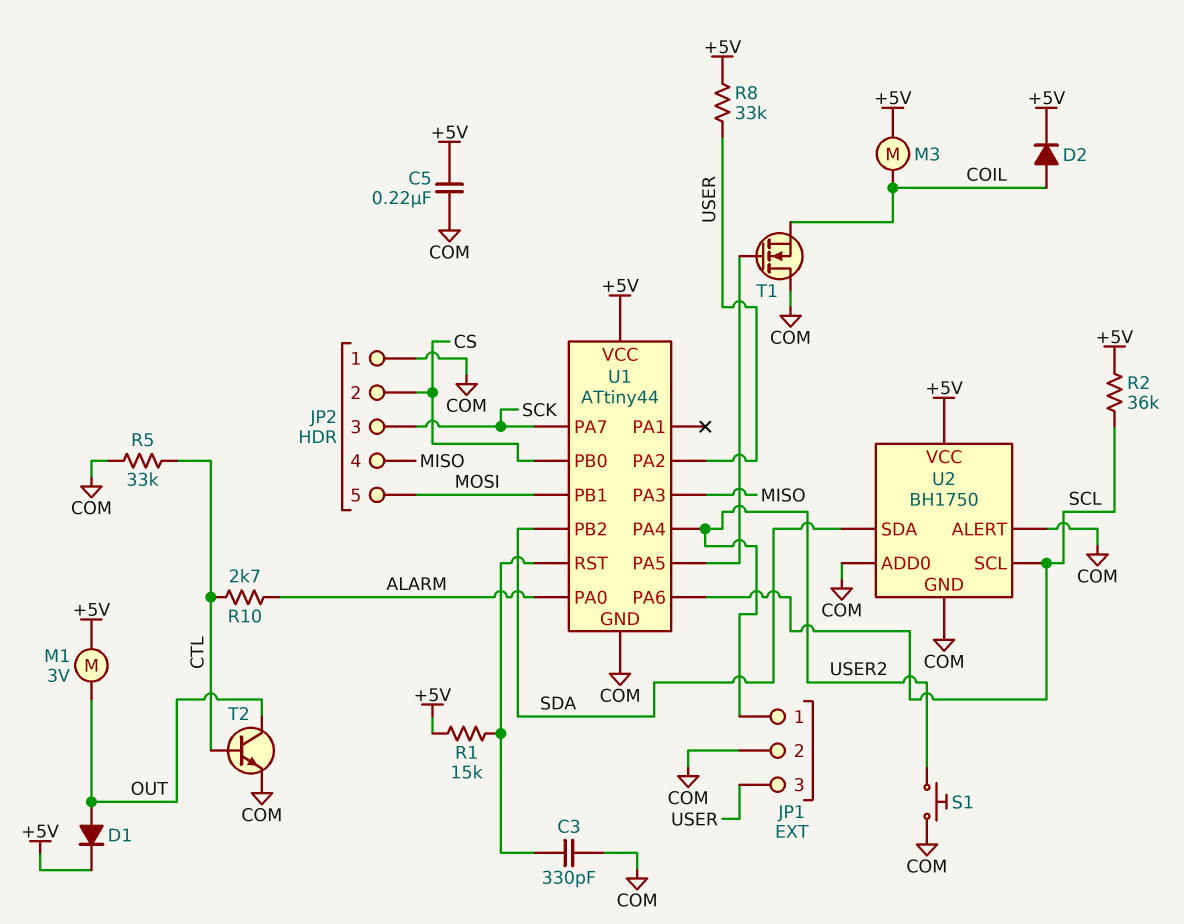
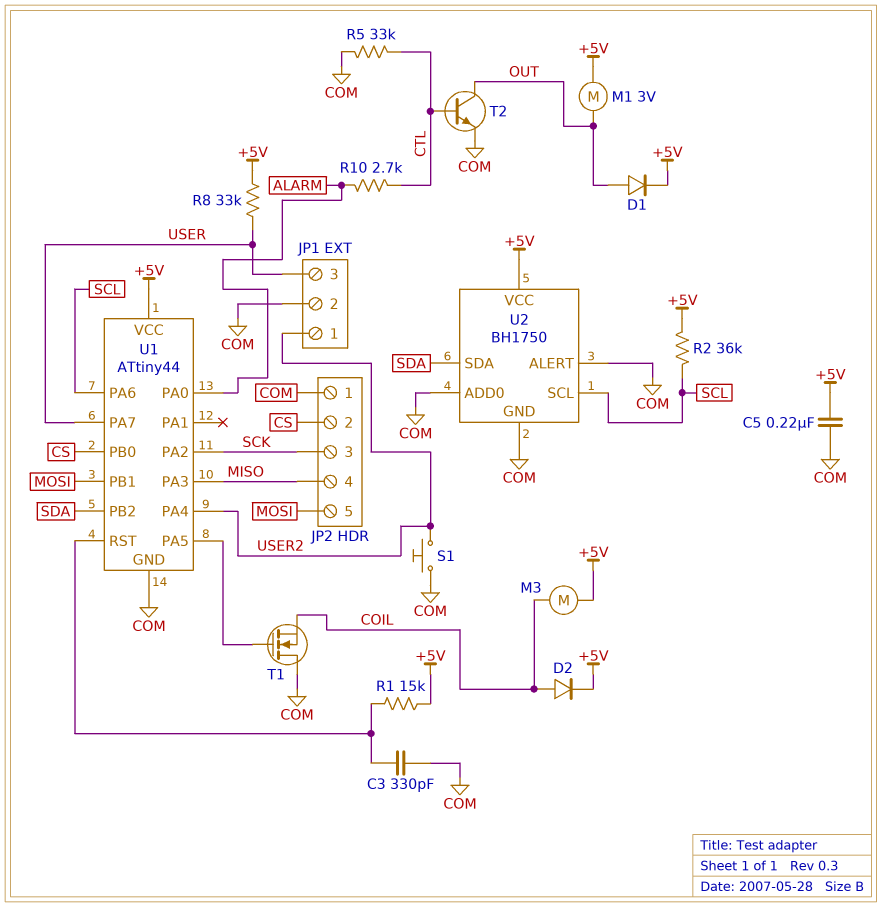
U1 pin PA2: USER -> SCK
U1 pin PA7: SCK -> USER

